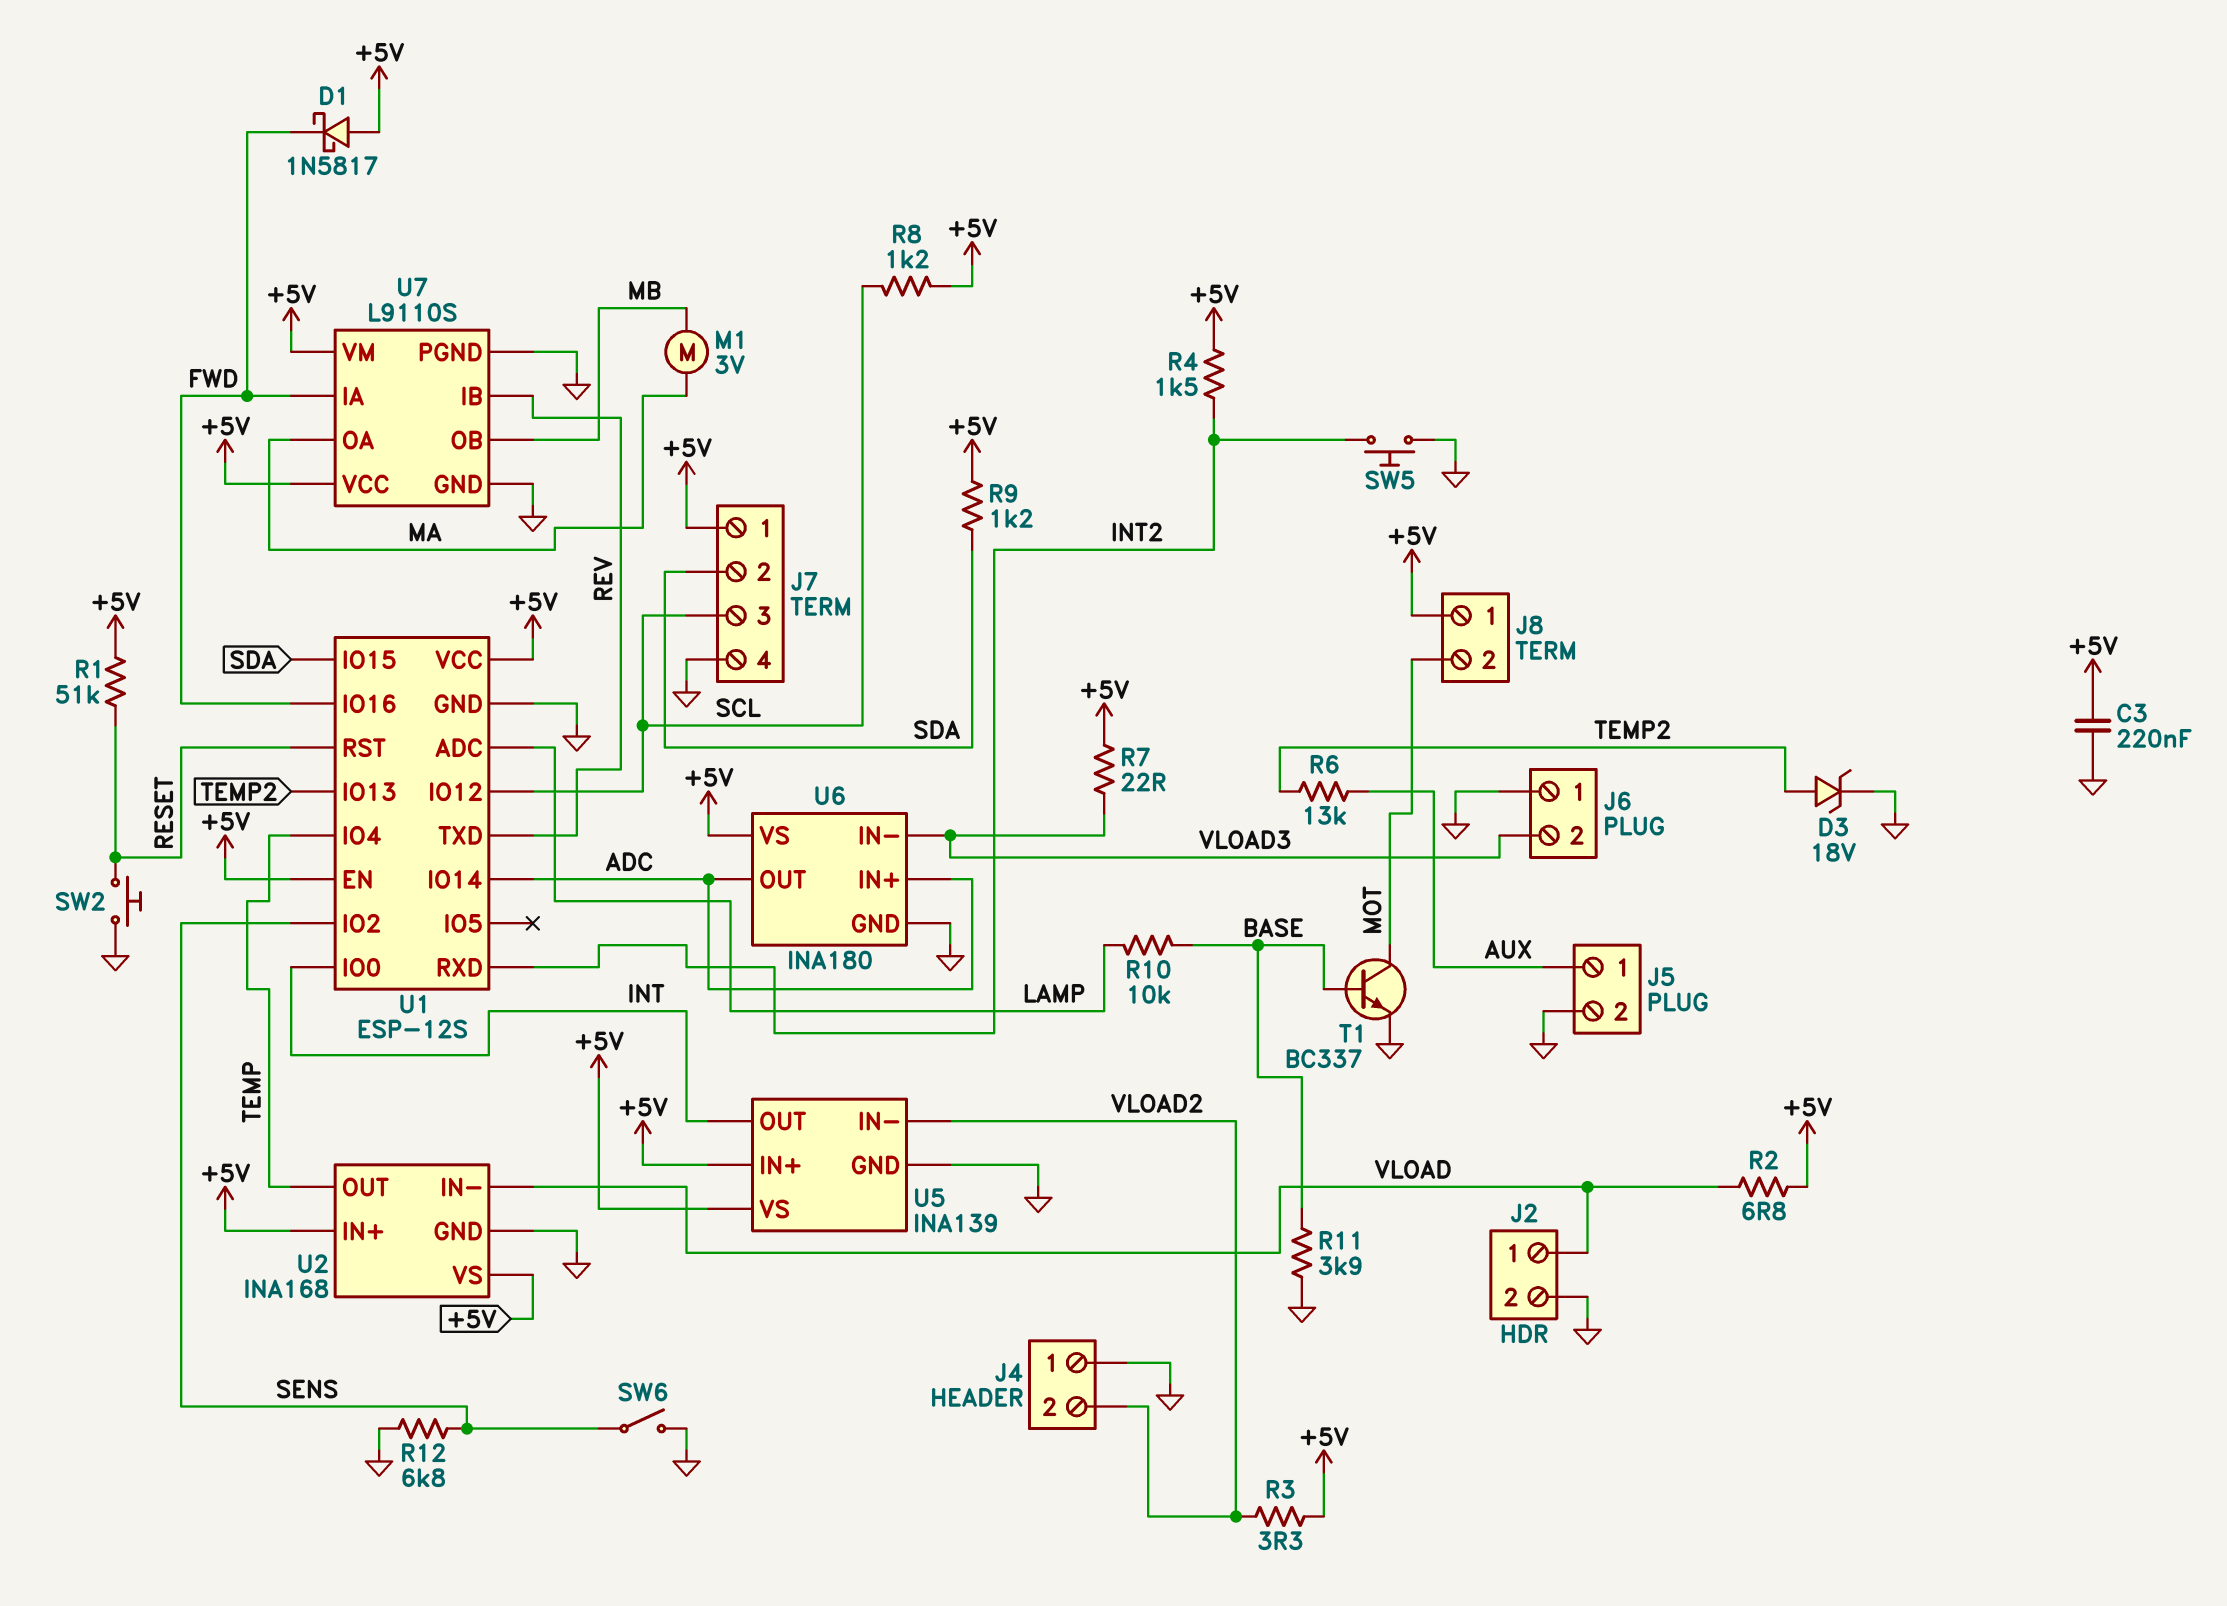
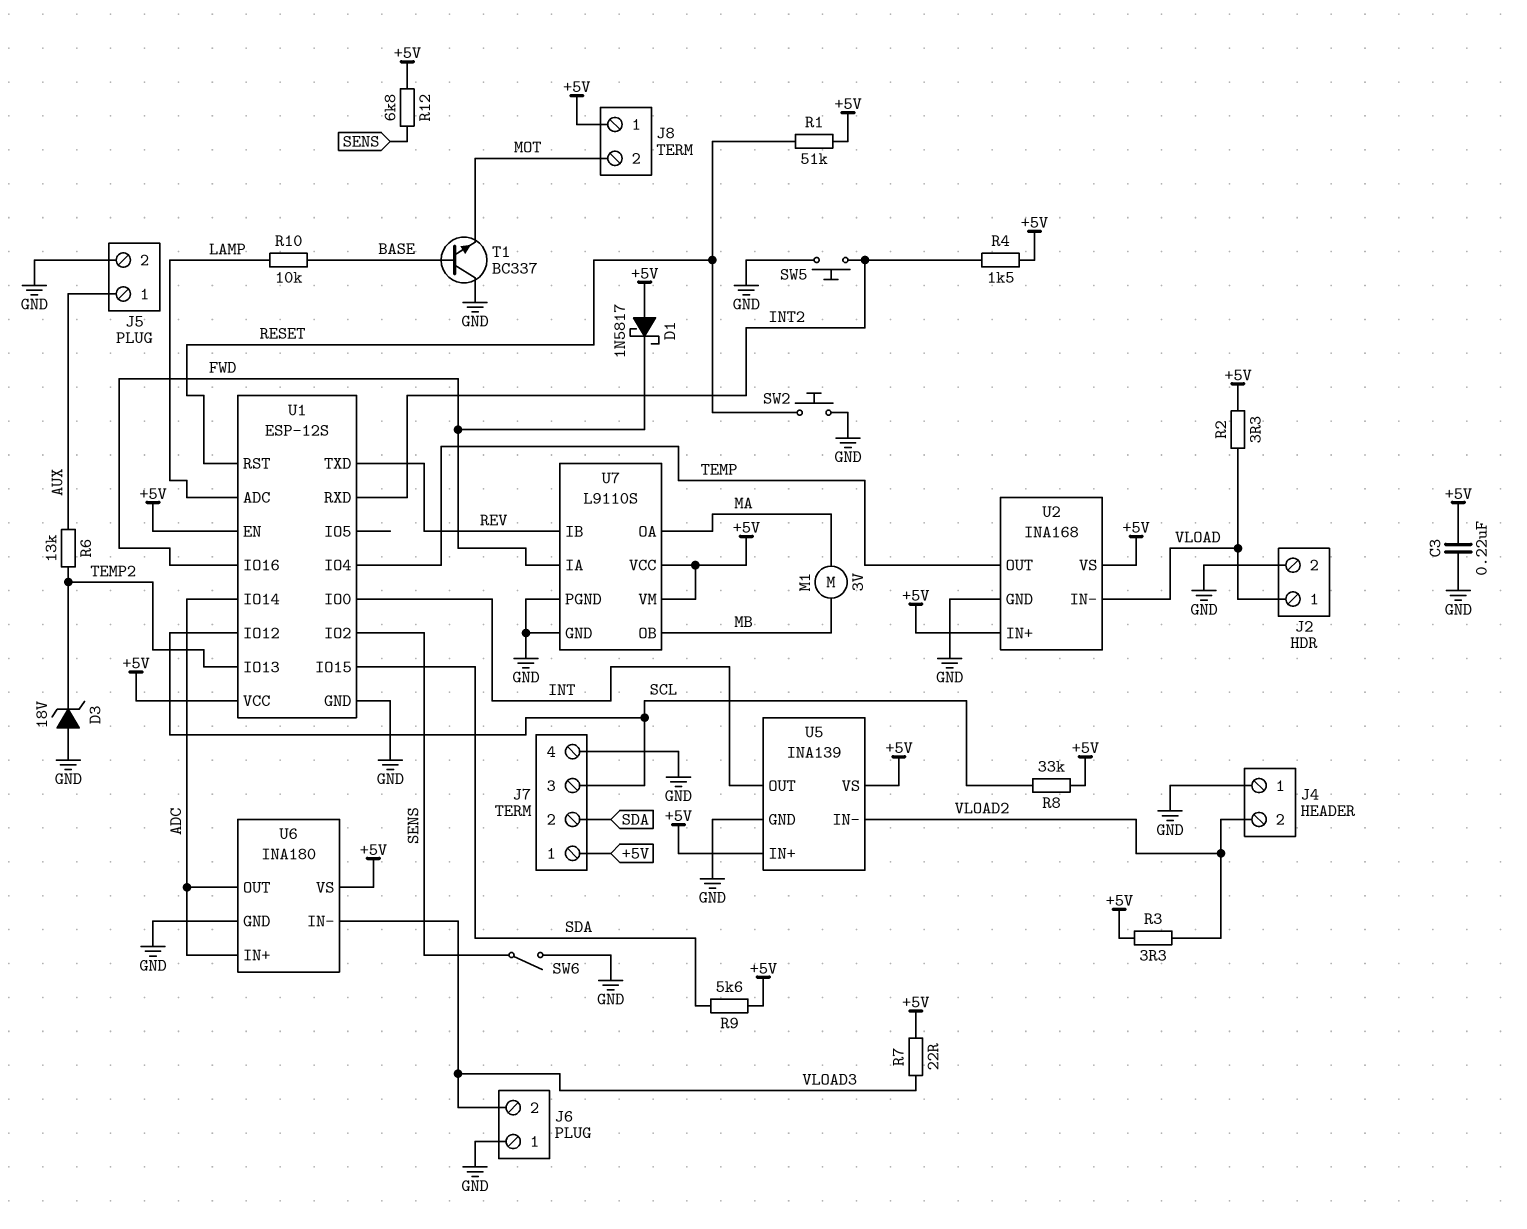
D3: zener 18V (A TEMP2, K GND) -> zener 18V (A GND, K TEMP2)
R2: 6.8 (+5V, VLOAD) -> 3.3 (+5V, VLOAD)
R8: 1.2k (+5V, SCL) -> 33k (+5V, SCL)
R9: 1.2k (+5V, SDA) -> 5.6k (+5V, SDA)
R11: 3.9k (BASE, GND) -> none
R12: 6.8k (GND, SENS) -> 6.8k (+5V, SENS)
T1: NPN BC337 (B BASE, C MOT, E GND) -> NPN BC337 (B BASE, C GND, E MOT)

